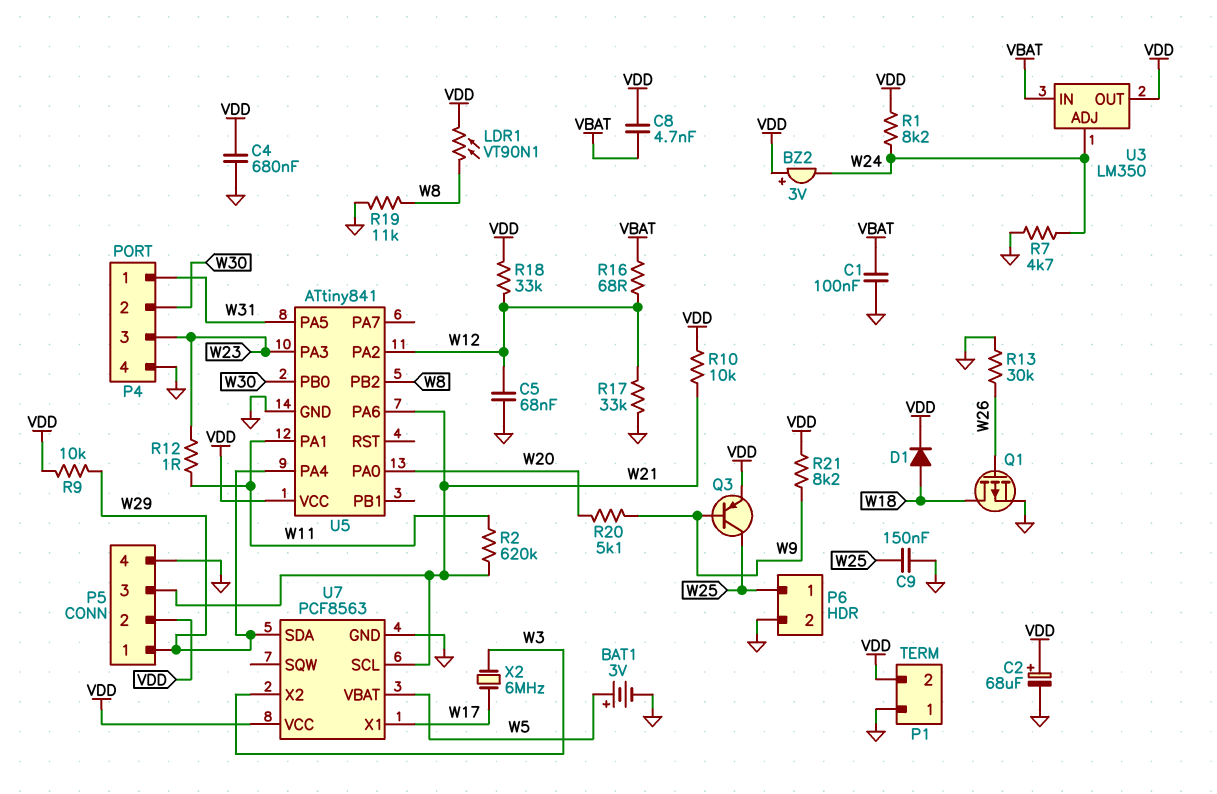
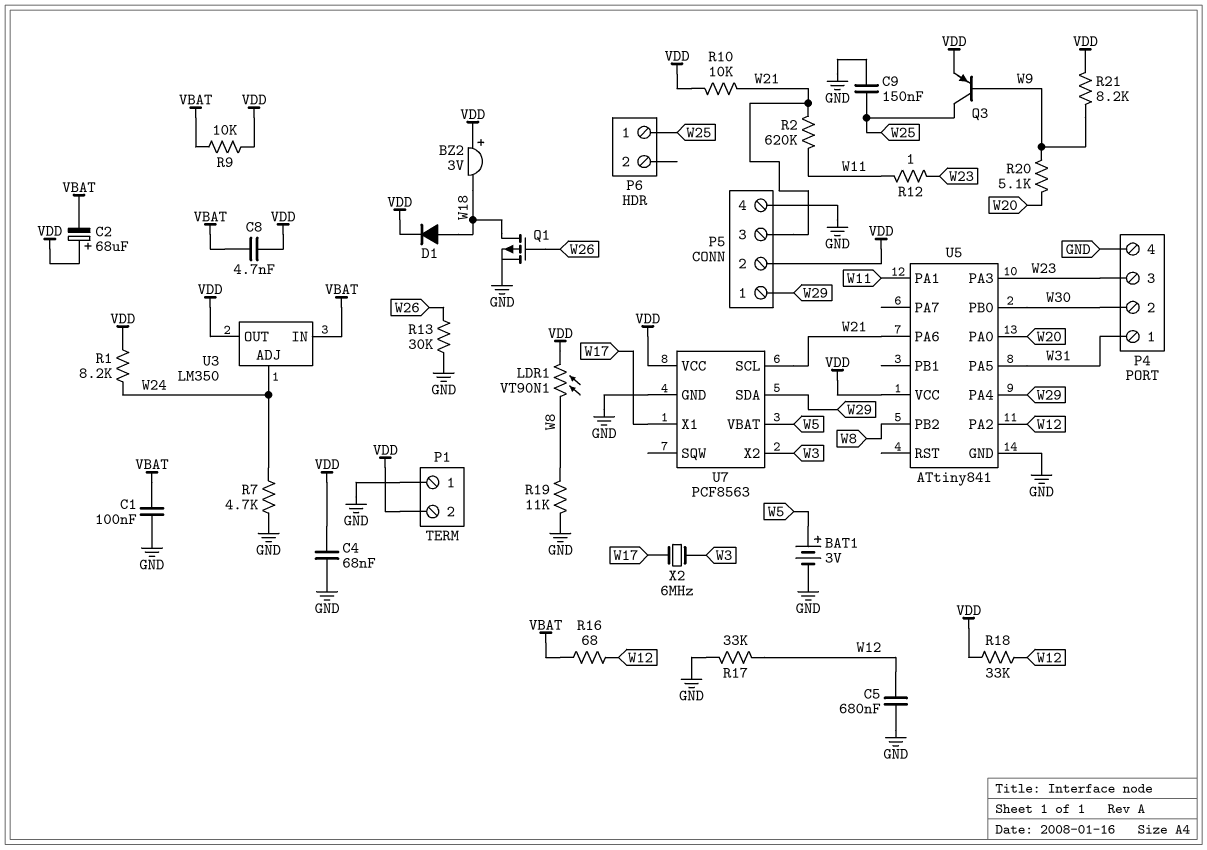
BZ2: buzzer 3V (plus VDD, minus W24) -> buzzer 3V (plus VDD, minus W18)
C2: 68uF (plus VDD, minus GND) -> 68uF (plus VDD, minus VBAT)
C4: 680nF (GND, VDD) -> 68nF (GND, VDD)
C5: 68nF (GND, W12) -> 680nF (GND, W12)
P6 pin 2: GND -> none
R9: 10k (VDD, W29) -> 10k (VBAT, VDD)

